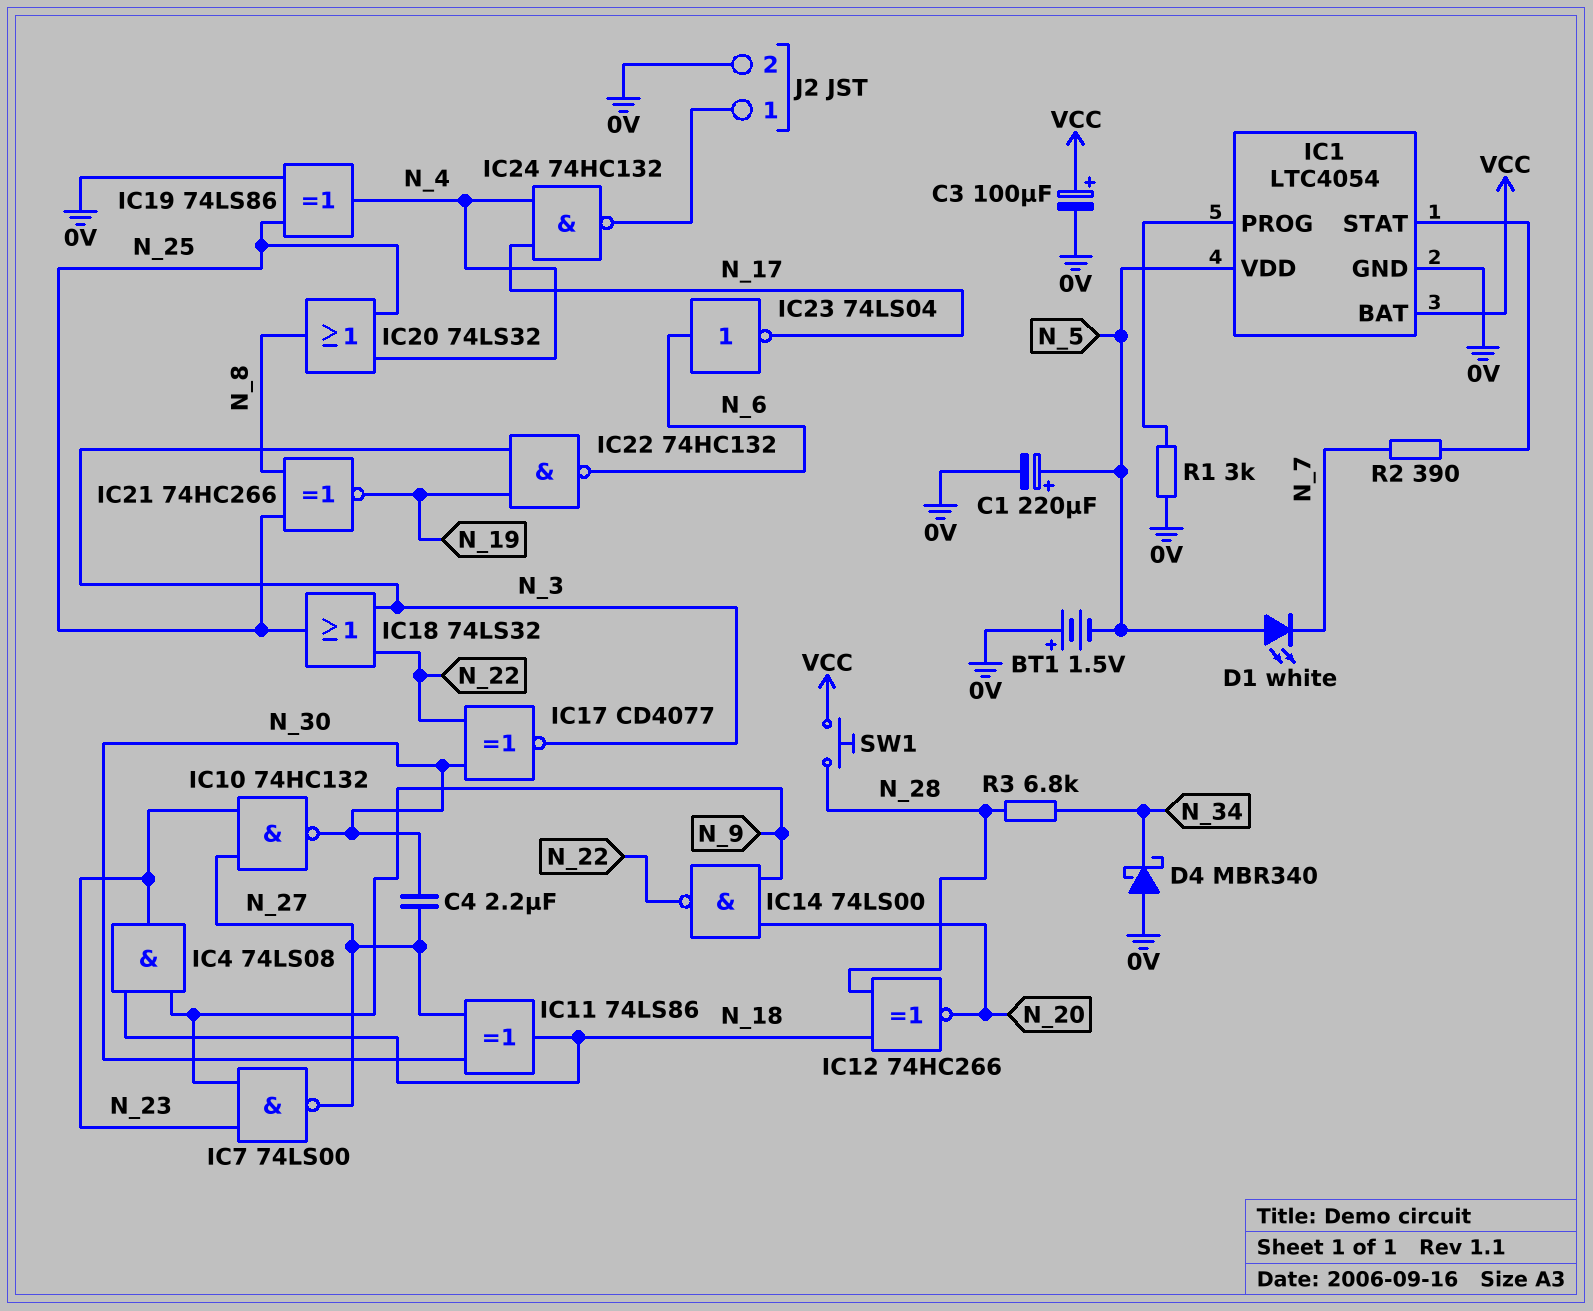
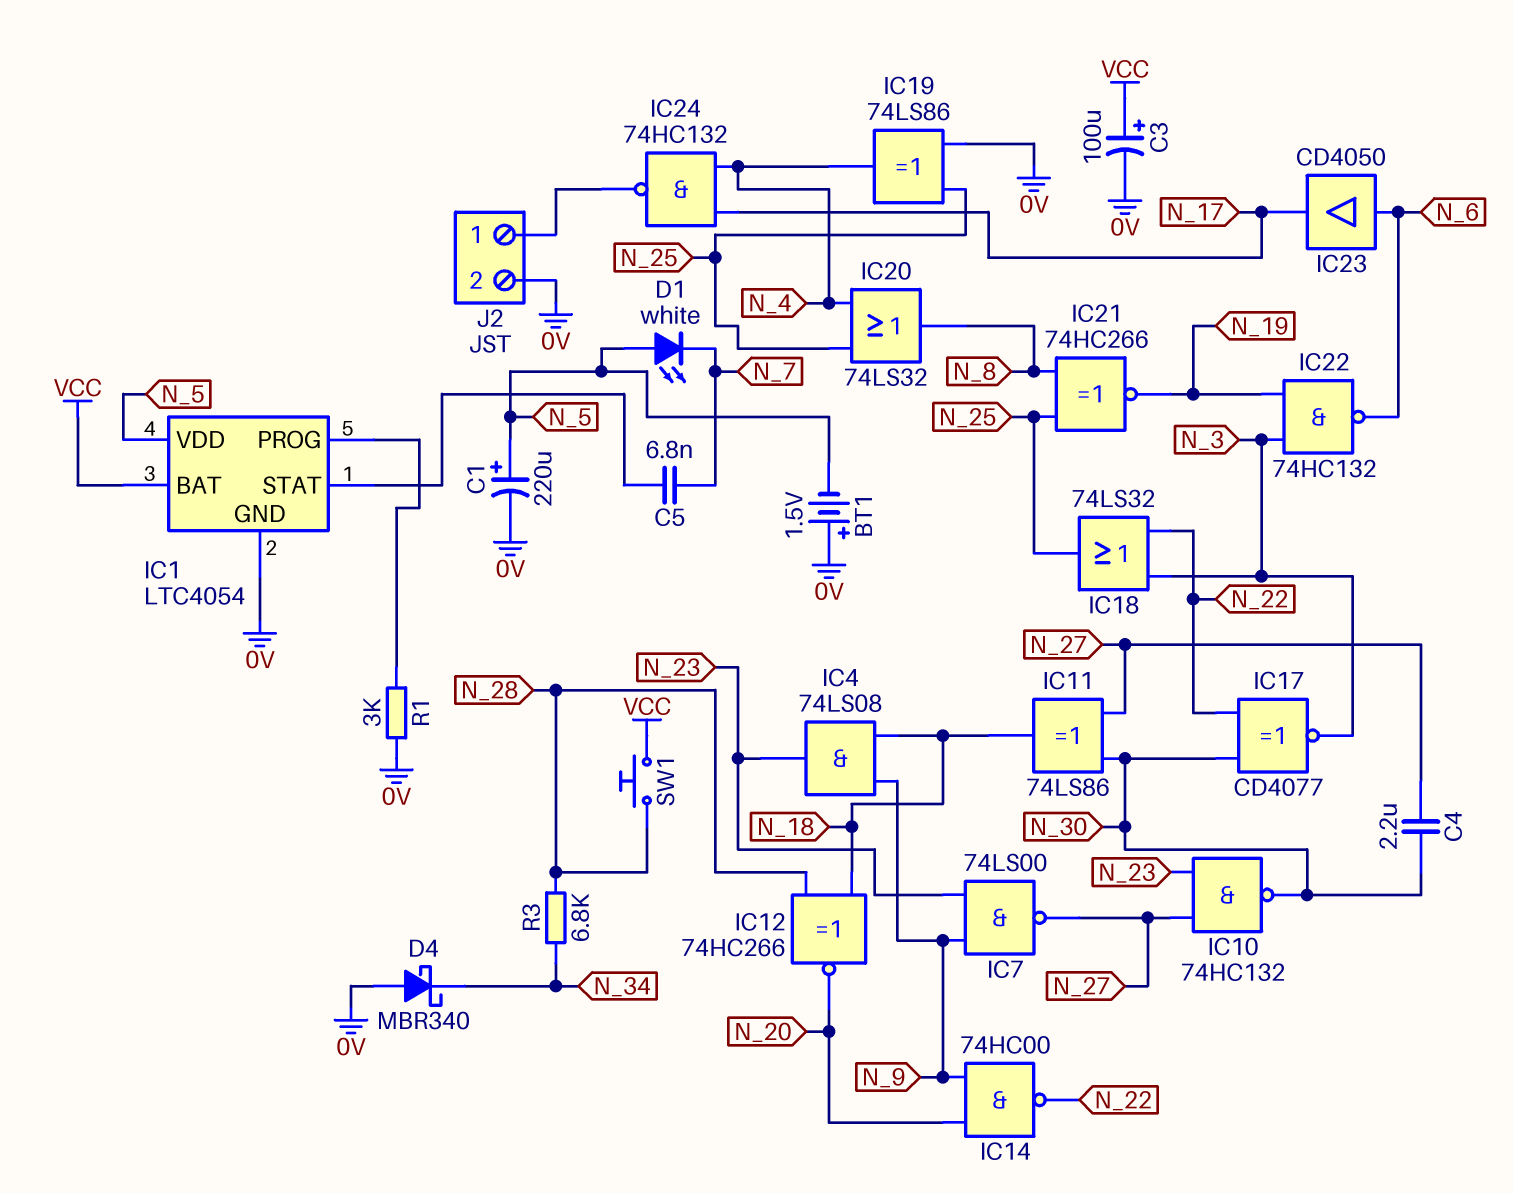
C5: none -> 6.8nF (IC1/STAT, N_7)
IC14: NAND 74LS00 (in N_9, in N_20, out N_22) -> NAND 74HC00 (in N_9, in N_20, out N_22)
IC23: NOT 74LS04 (in N_6, out N_17) -> buffer CD4050 (in N_6, out N_17)
R2: 390 (IC1/STAT, N_7) -> none

